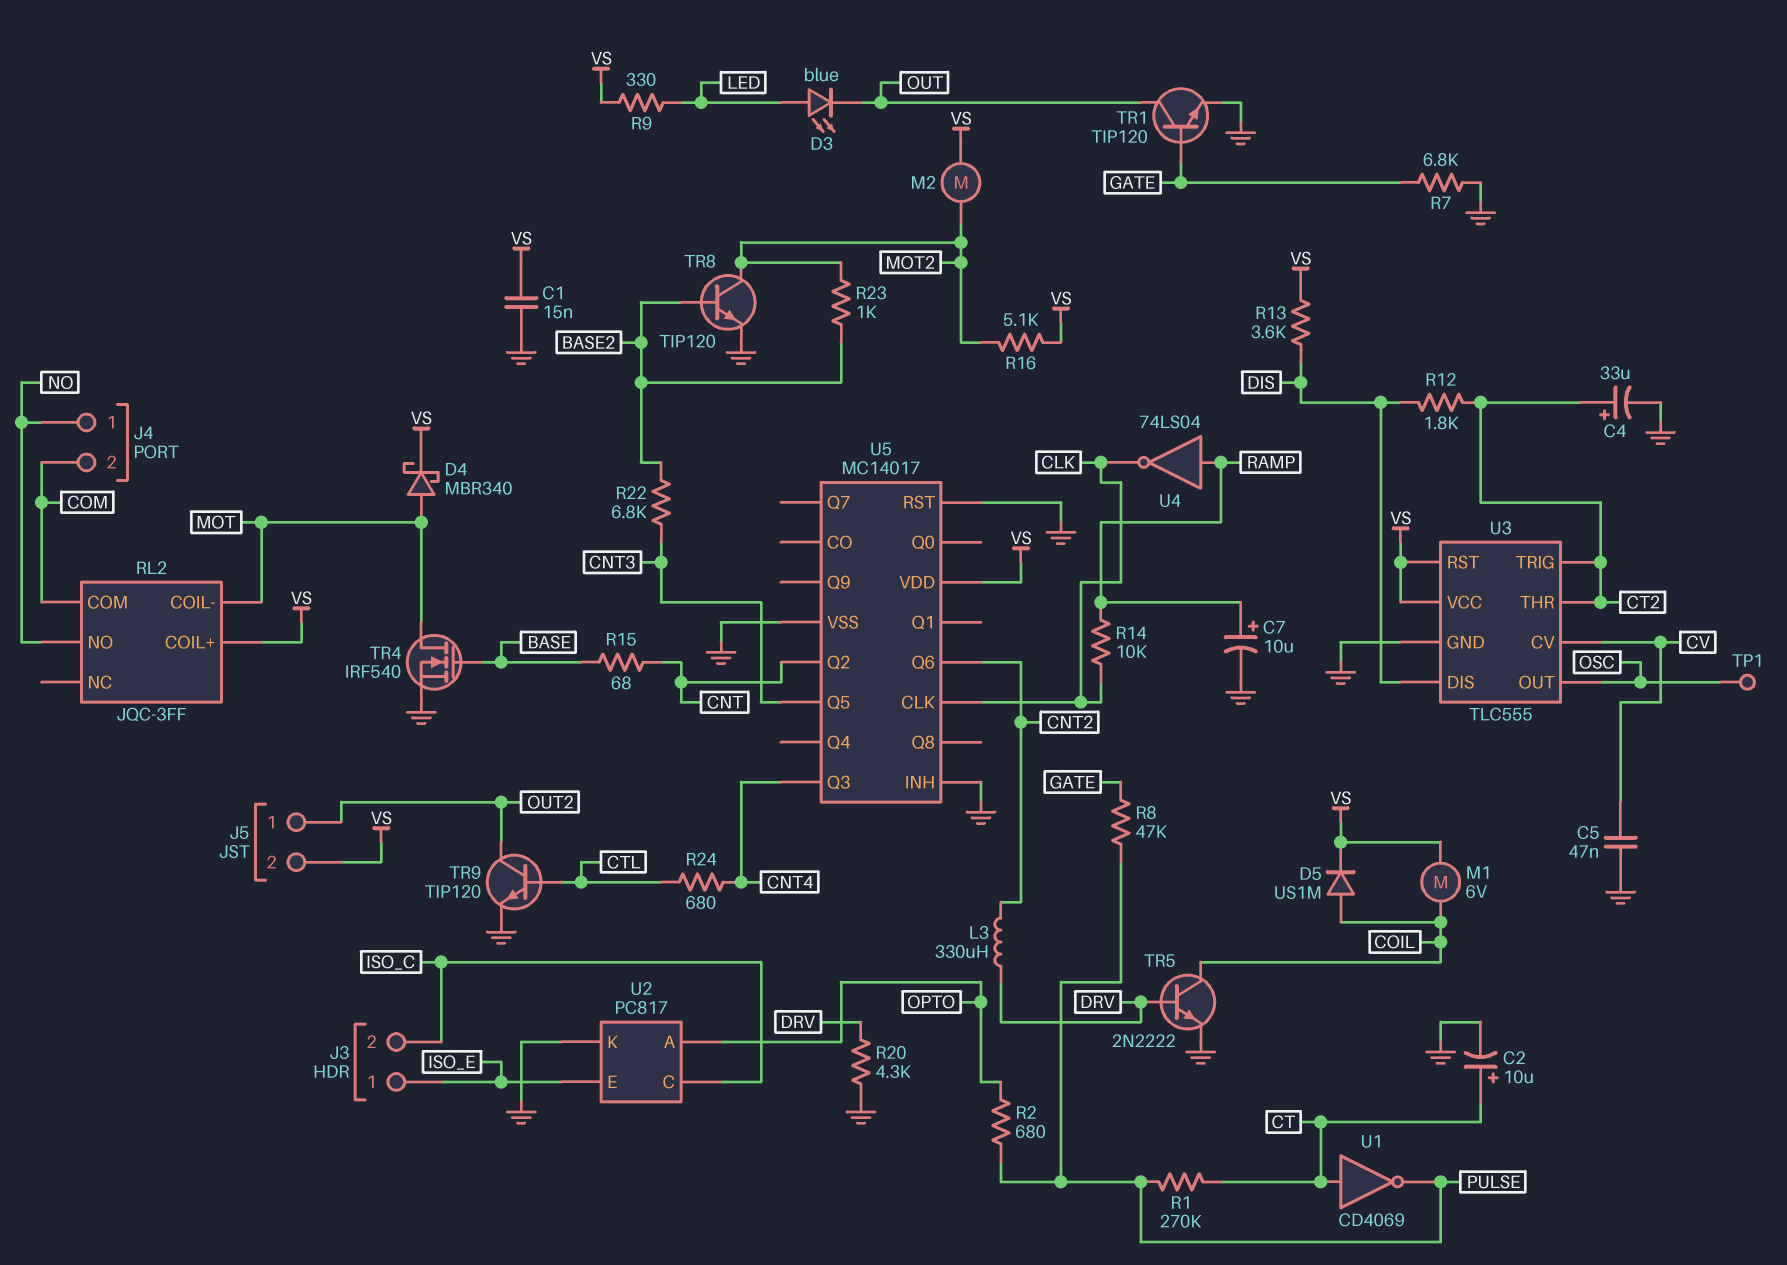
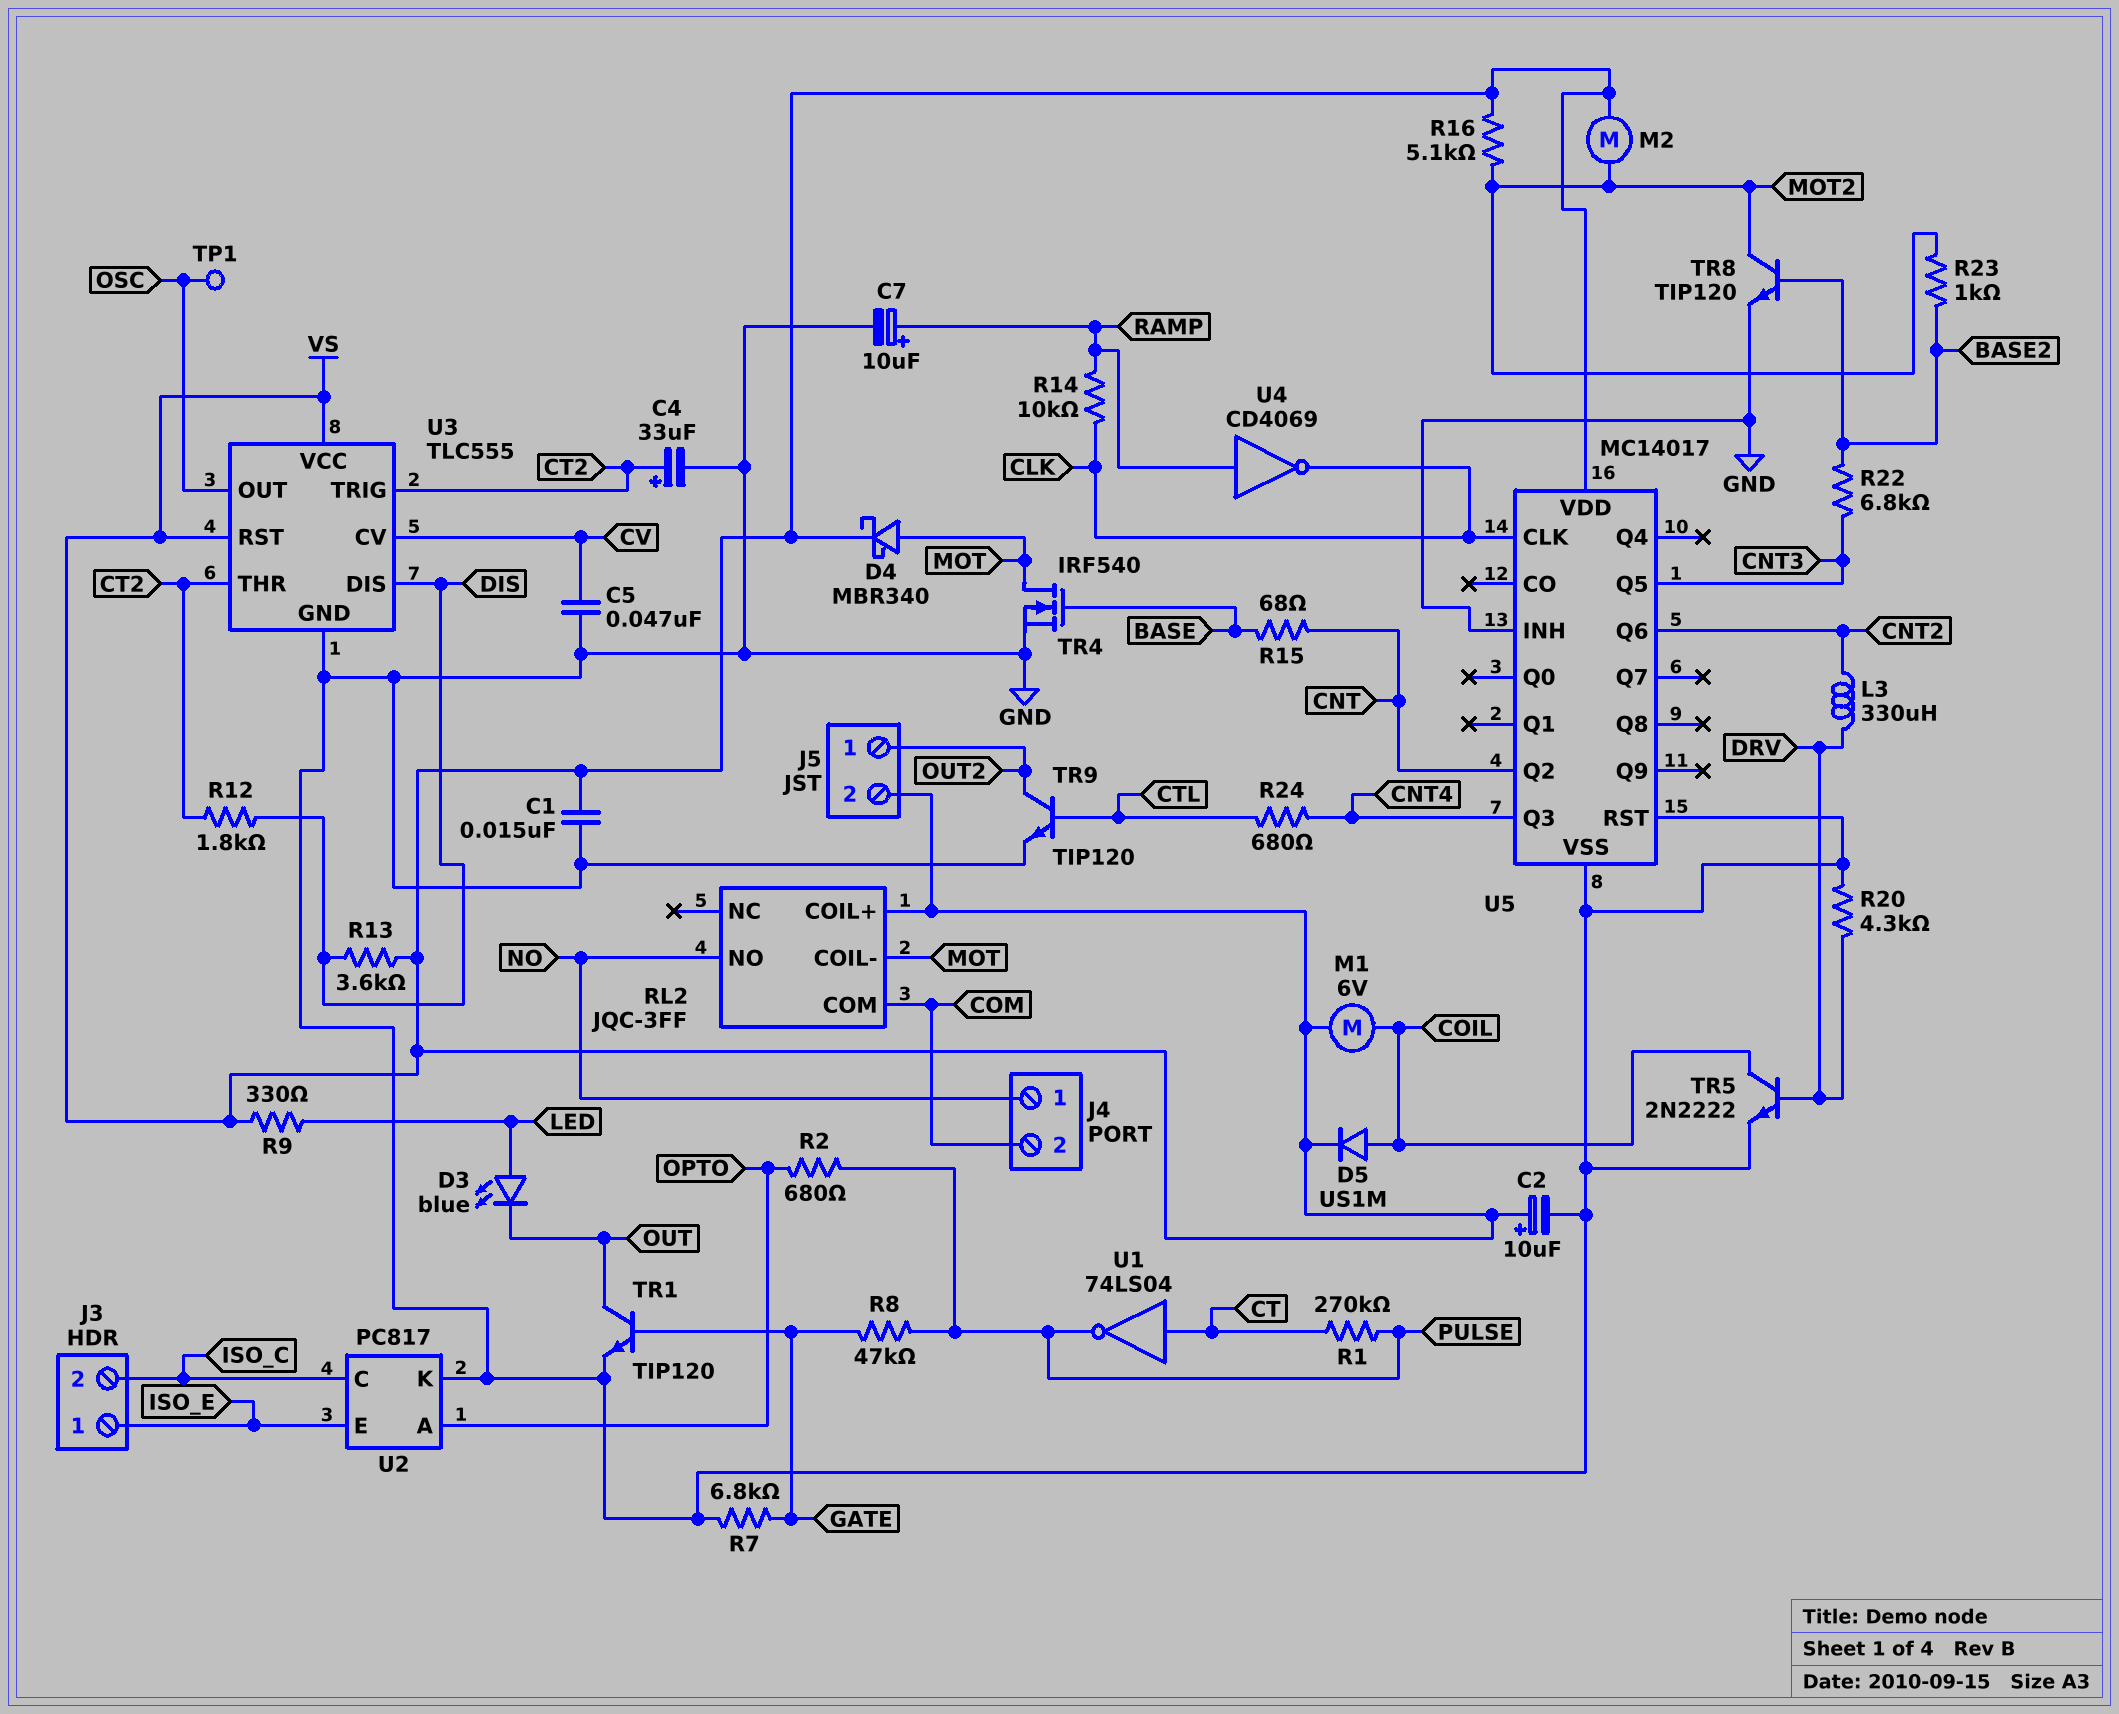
C2: 10uF (plus CT, minus GND) -> 10uF (plus VS, minus GND)
U1: NOT CD4069 (in CT, out PULSE) -> NOT 74LS04 (in CT, out PULSE)
U4: NOT 74LS04 (in RAMP, out CLK) -> NOT CD4069 (in RAMP, out CLK)

